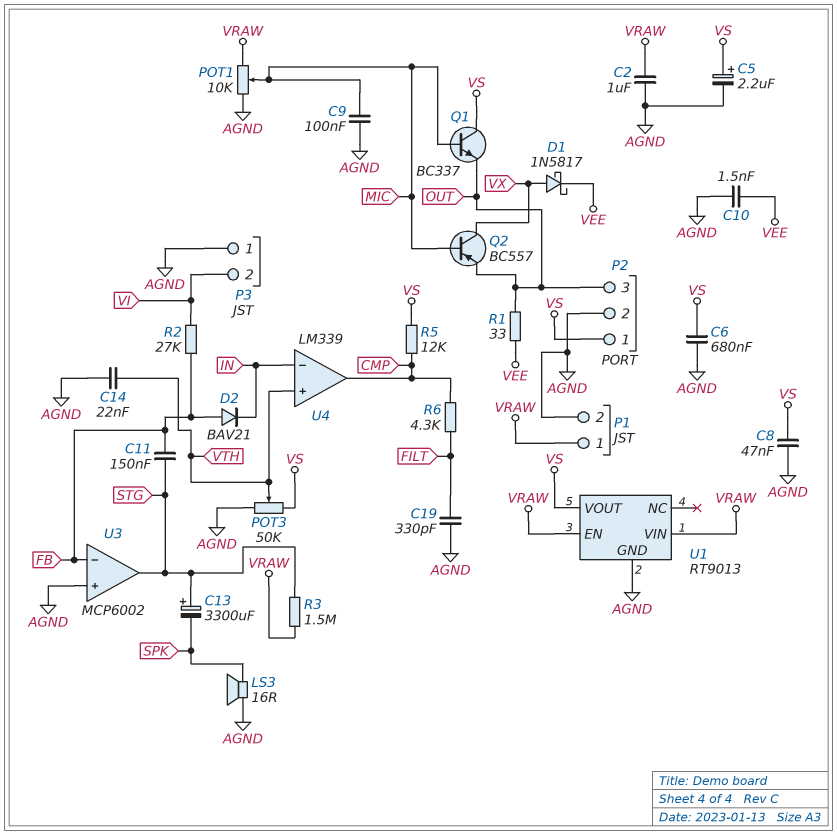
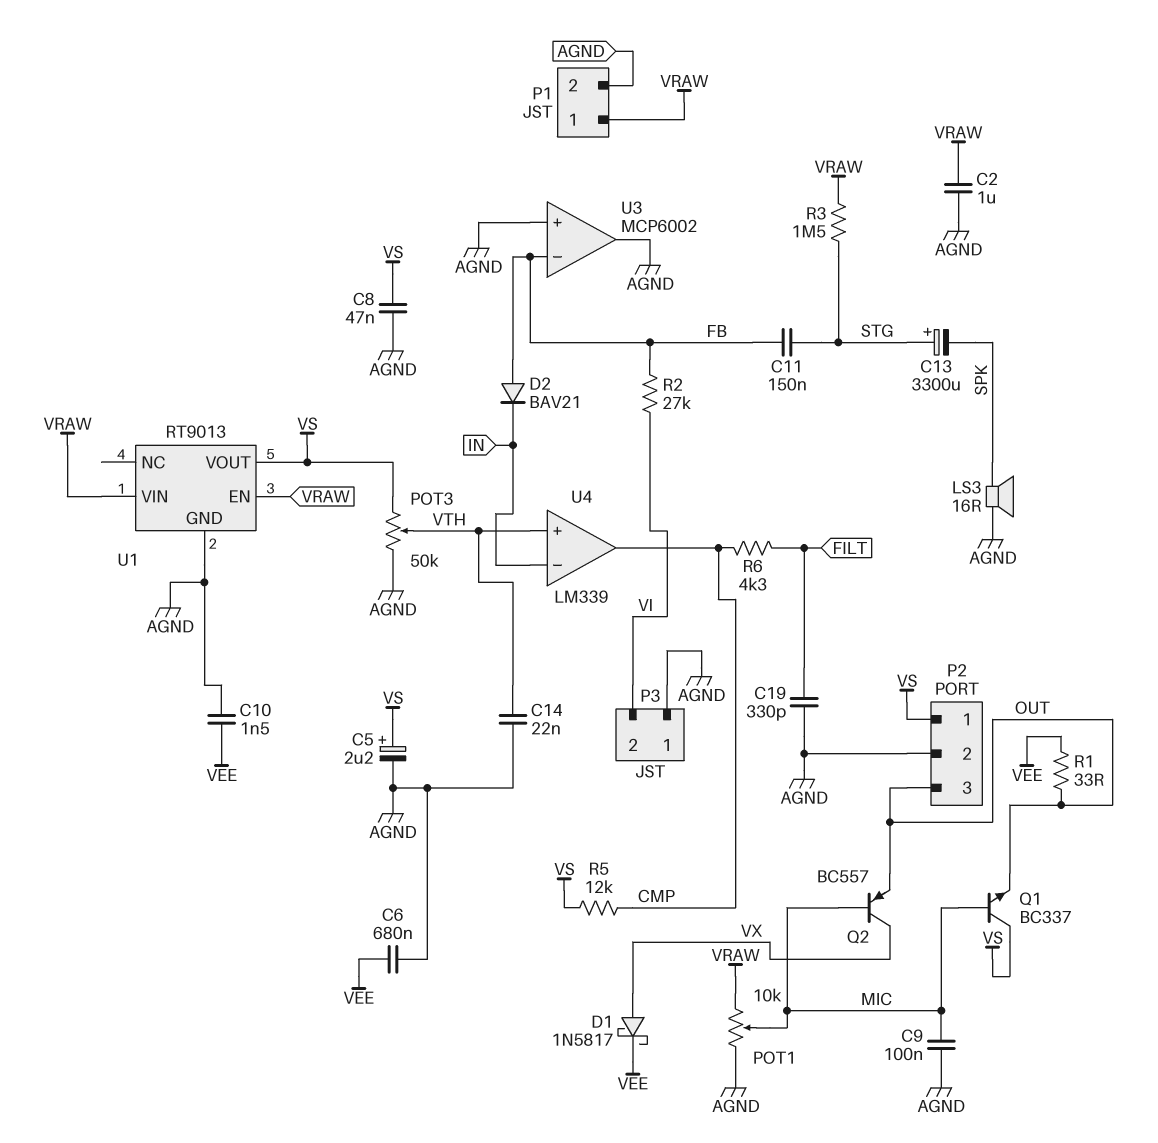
C6: 680nF (AGND, VS) -> 680nF (AGND, VEE)
U3 pin out: STG -> AGND

